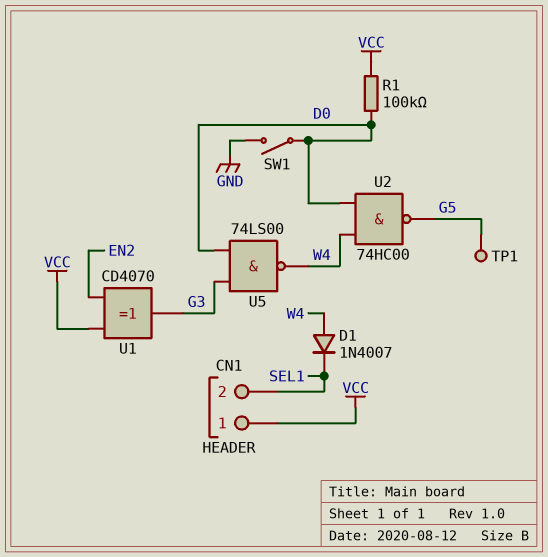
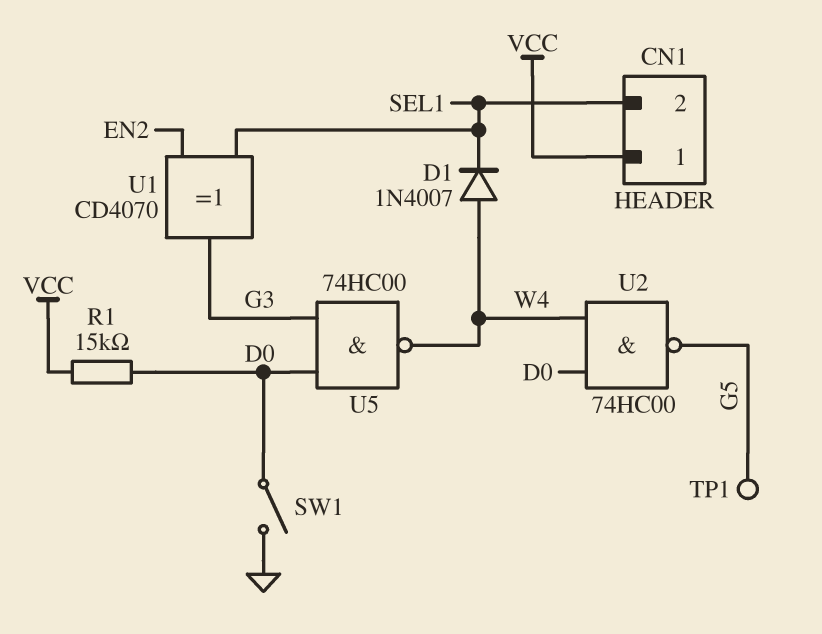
R1: 100k (D0, VCC) -> 15k (D0, VCC)
U1: XOR CD4070 (in EN2, in VCC, out G3) -> XOR CD4070 (in EN2, in SEL1, out G3)
U5: NAND 74LS00 (in D0, in G3, out W4) -> NAND 74HC00 (in D0, in G3, out W4)

